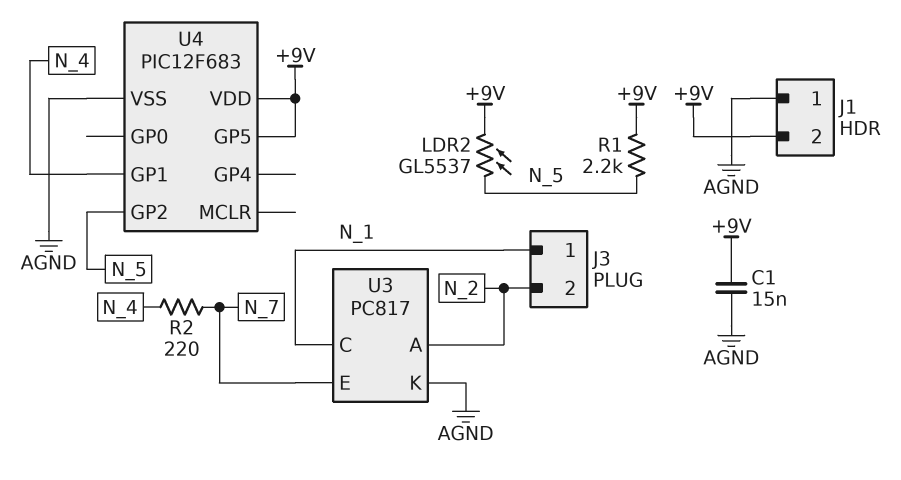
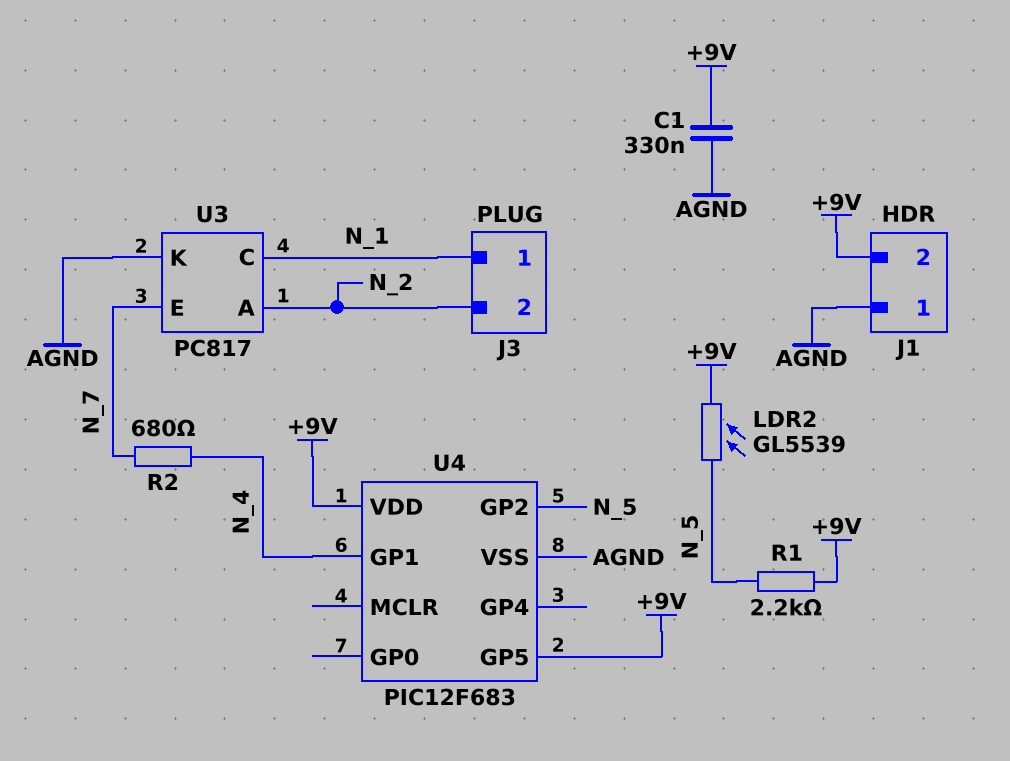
C1: 15nF (+9V, AGND) -> 330nF (+9V, AGND)
LDR2: GL5537 (+9V, N_5) -> GL5539 (+9V, N_5)
R2: 220 (N_4, N_7) -> 680 (N_4, N_7)

